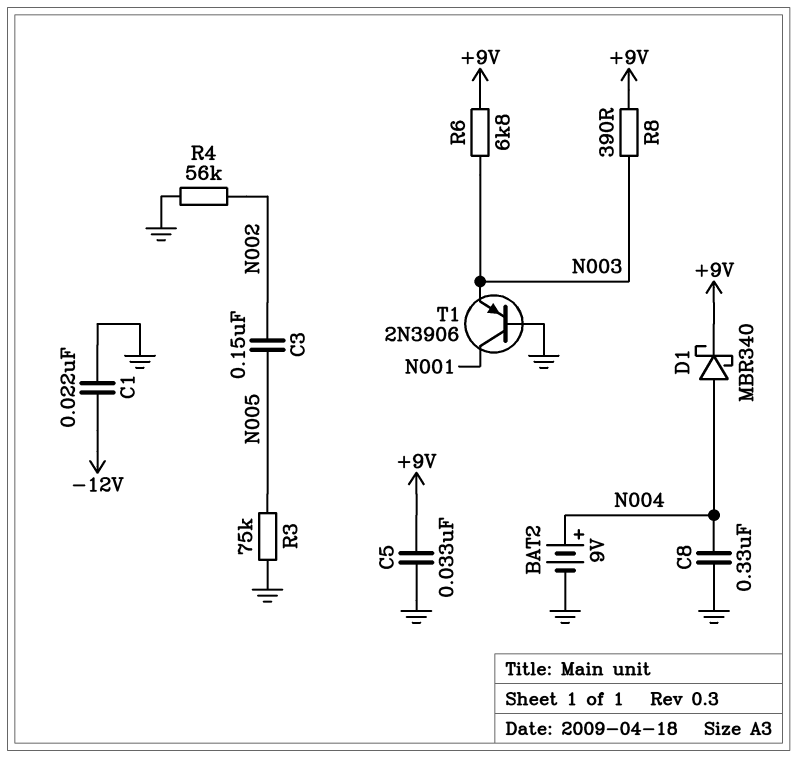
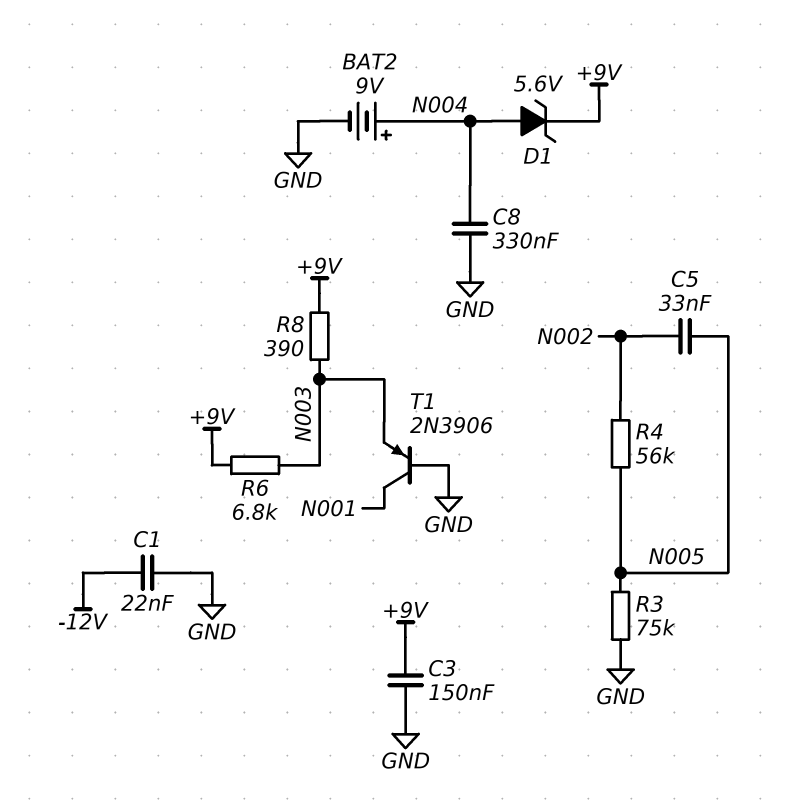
C3: 150nF (N002, N005) -> 150nF (+9V, GND)
C5: 33nF (+9V, GND) -> 33nF (N002, N005)
D1: schottky MBR340 (A N004, K +9V) -> zener 5.6V (A N004, K +9V)
R4: 56k (GND, N002) -> 56k (N002, N005)

